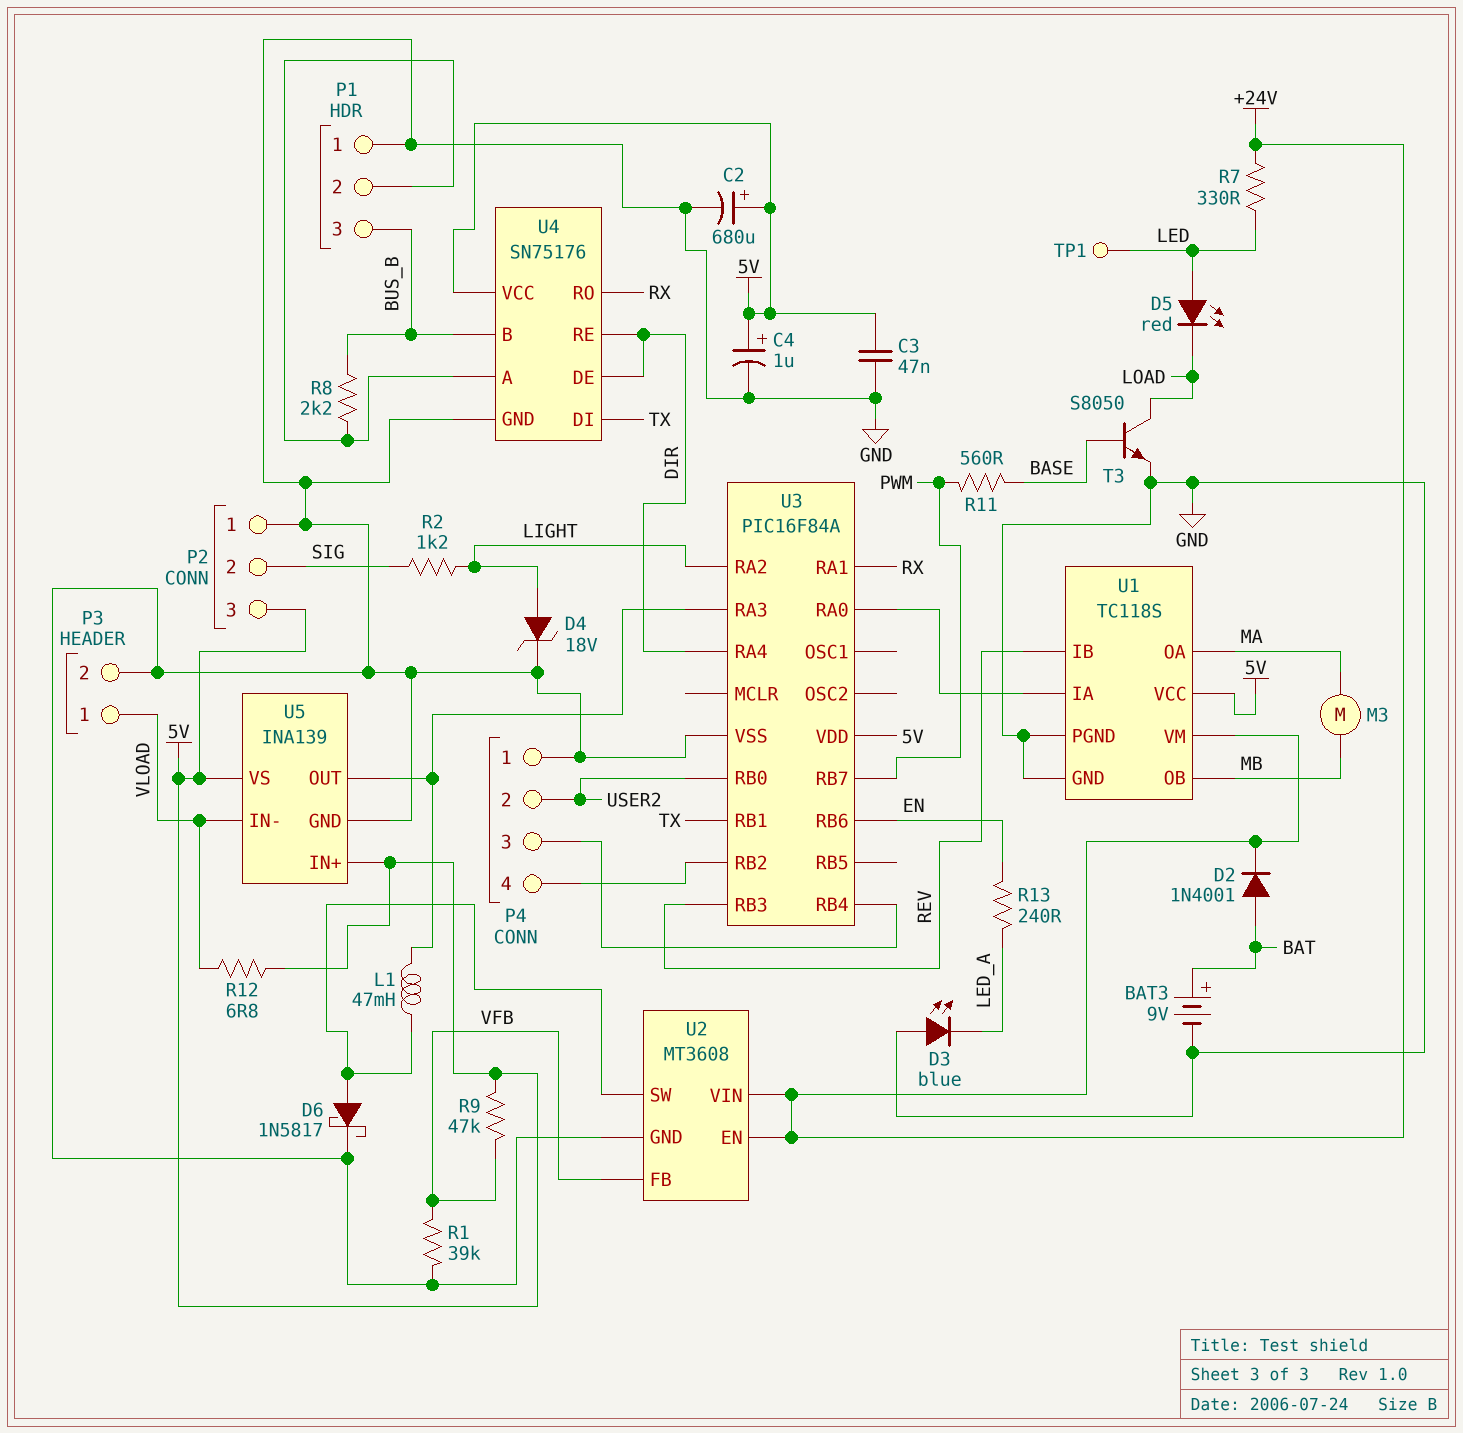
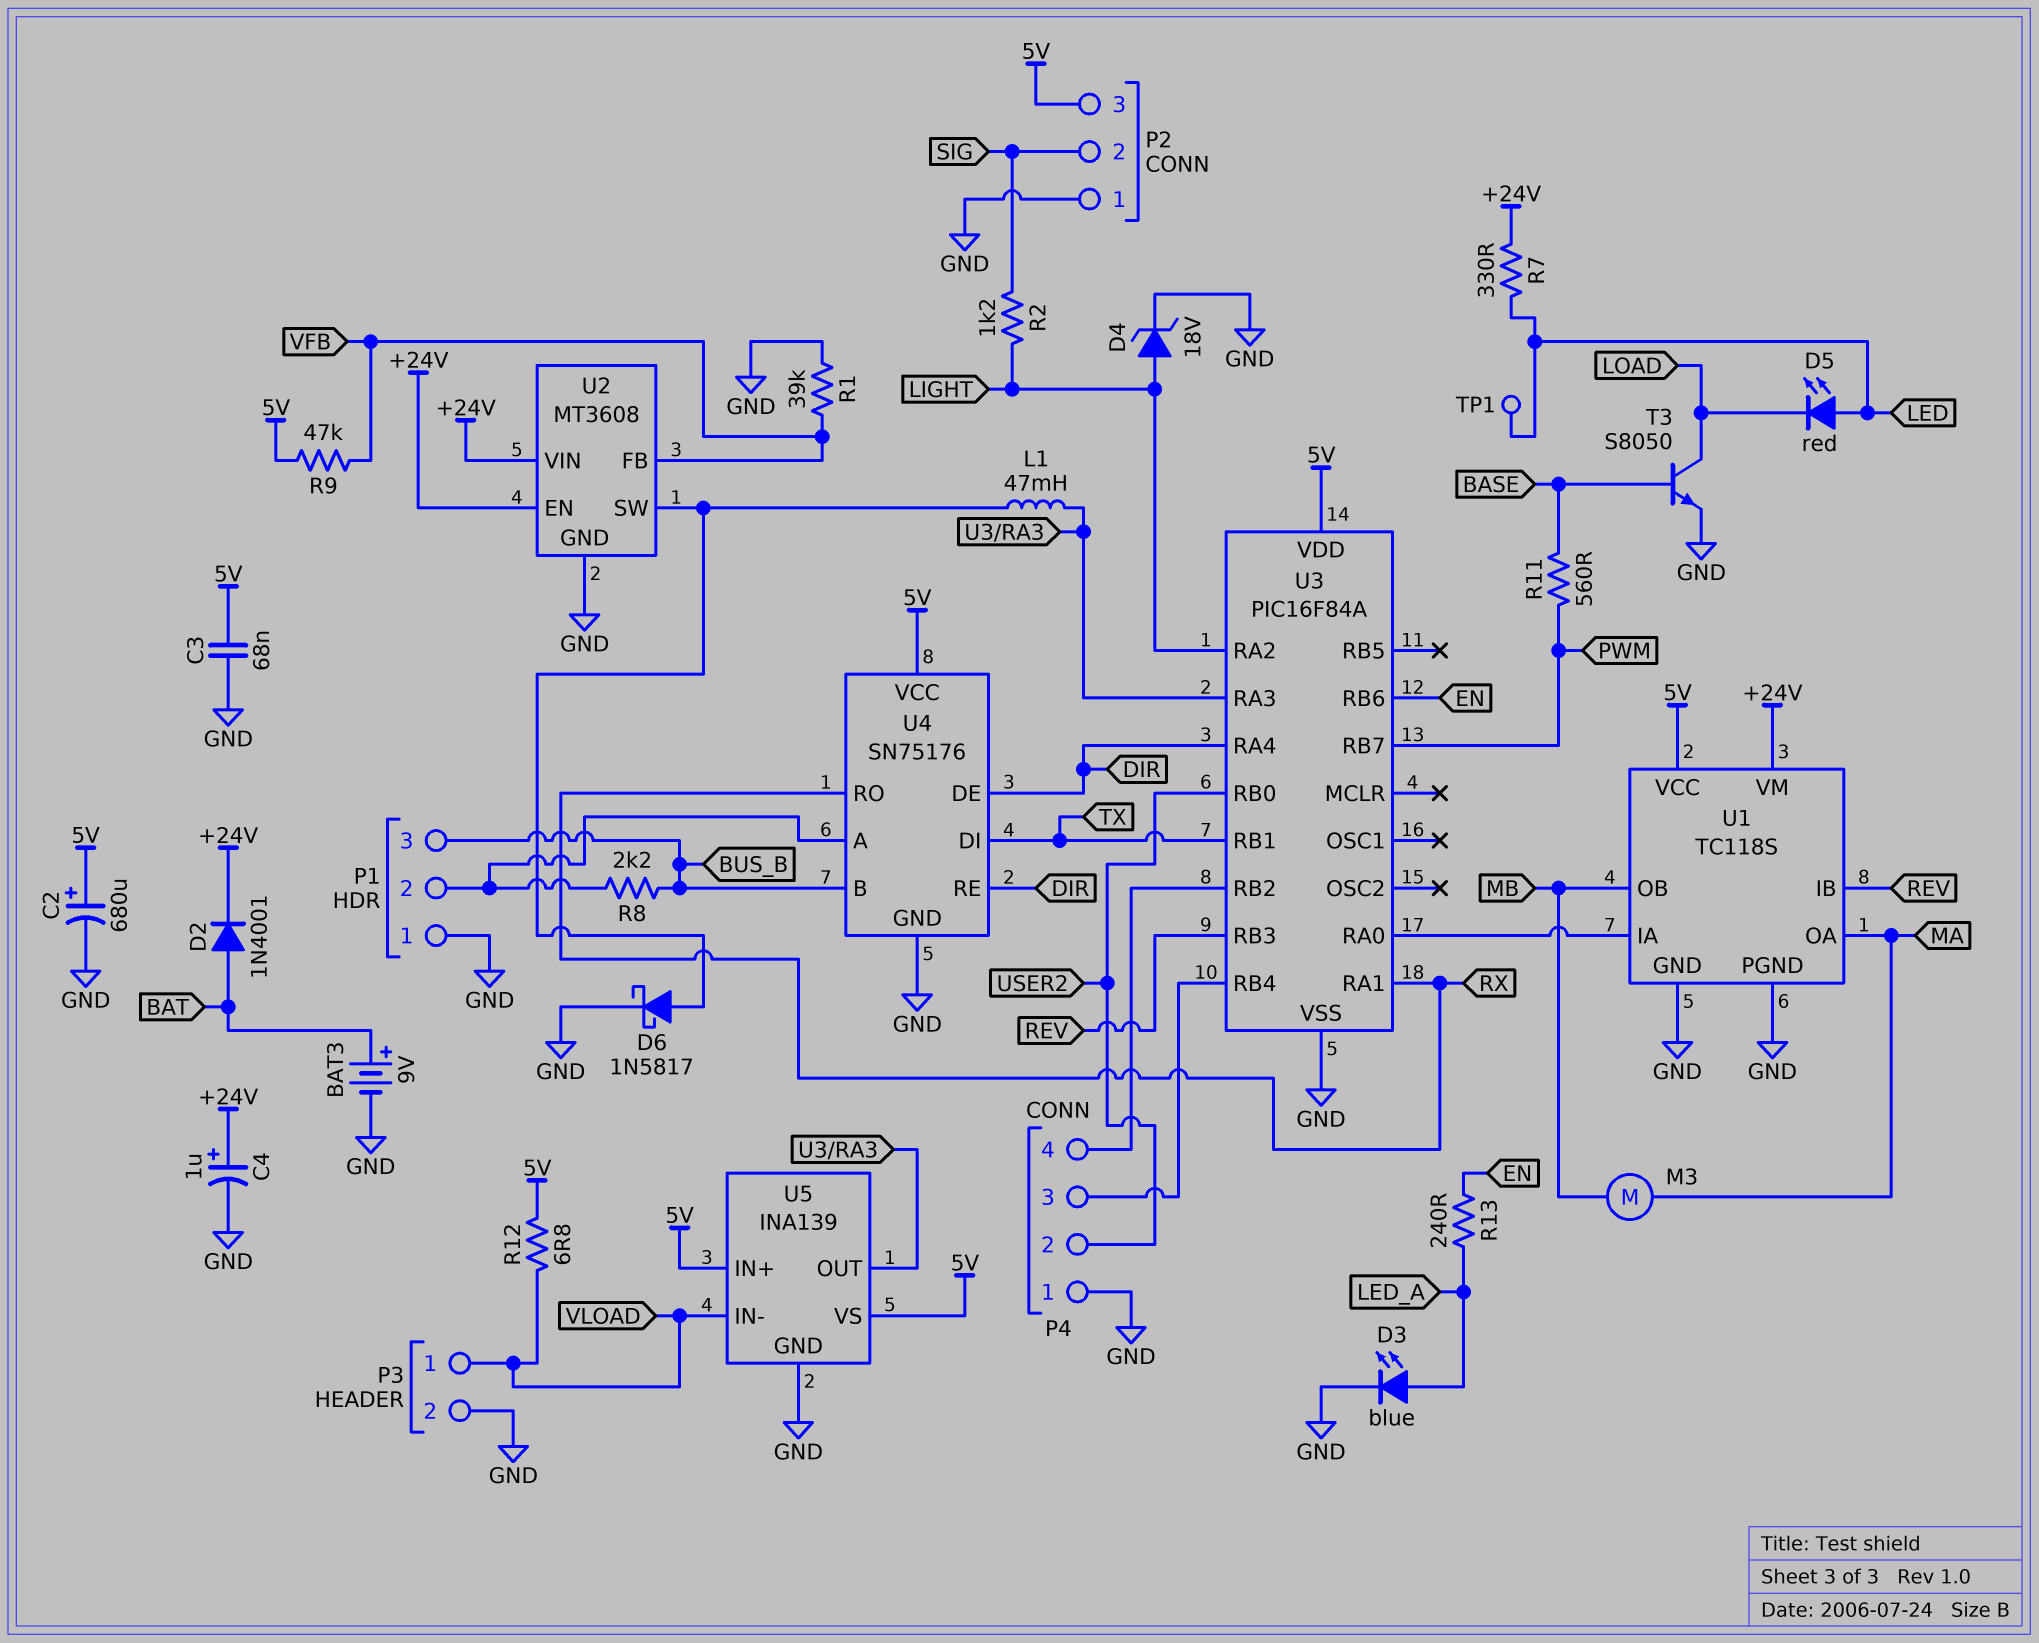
C3: 47nF (5V, GND) -> 68nF (5V, GND)
C4: 1uF (plus 5V, minus GND) -> 1uF (plus +24V, minus GND)
D3: LED blue (A GND, K LED_A) -> LED blue (A LED_A, K GND)

